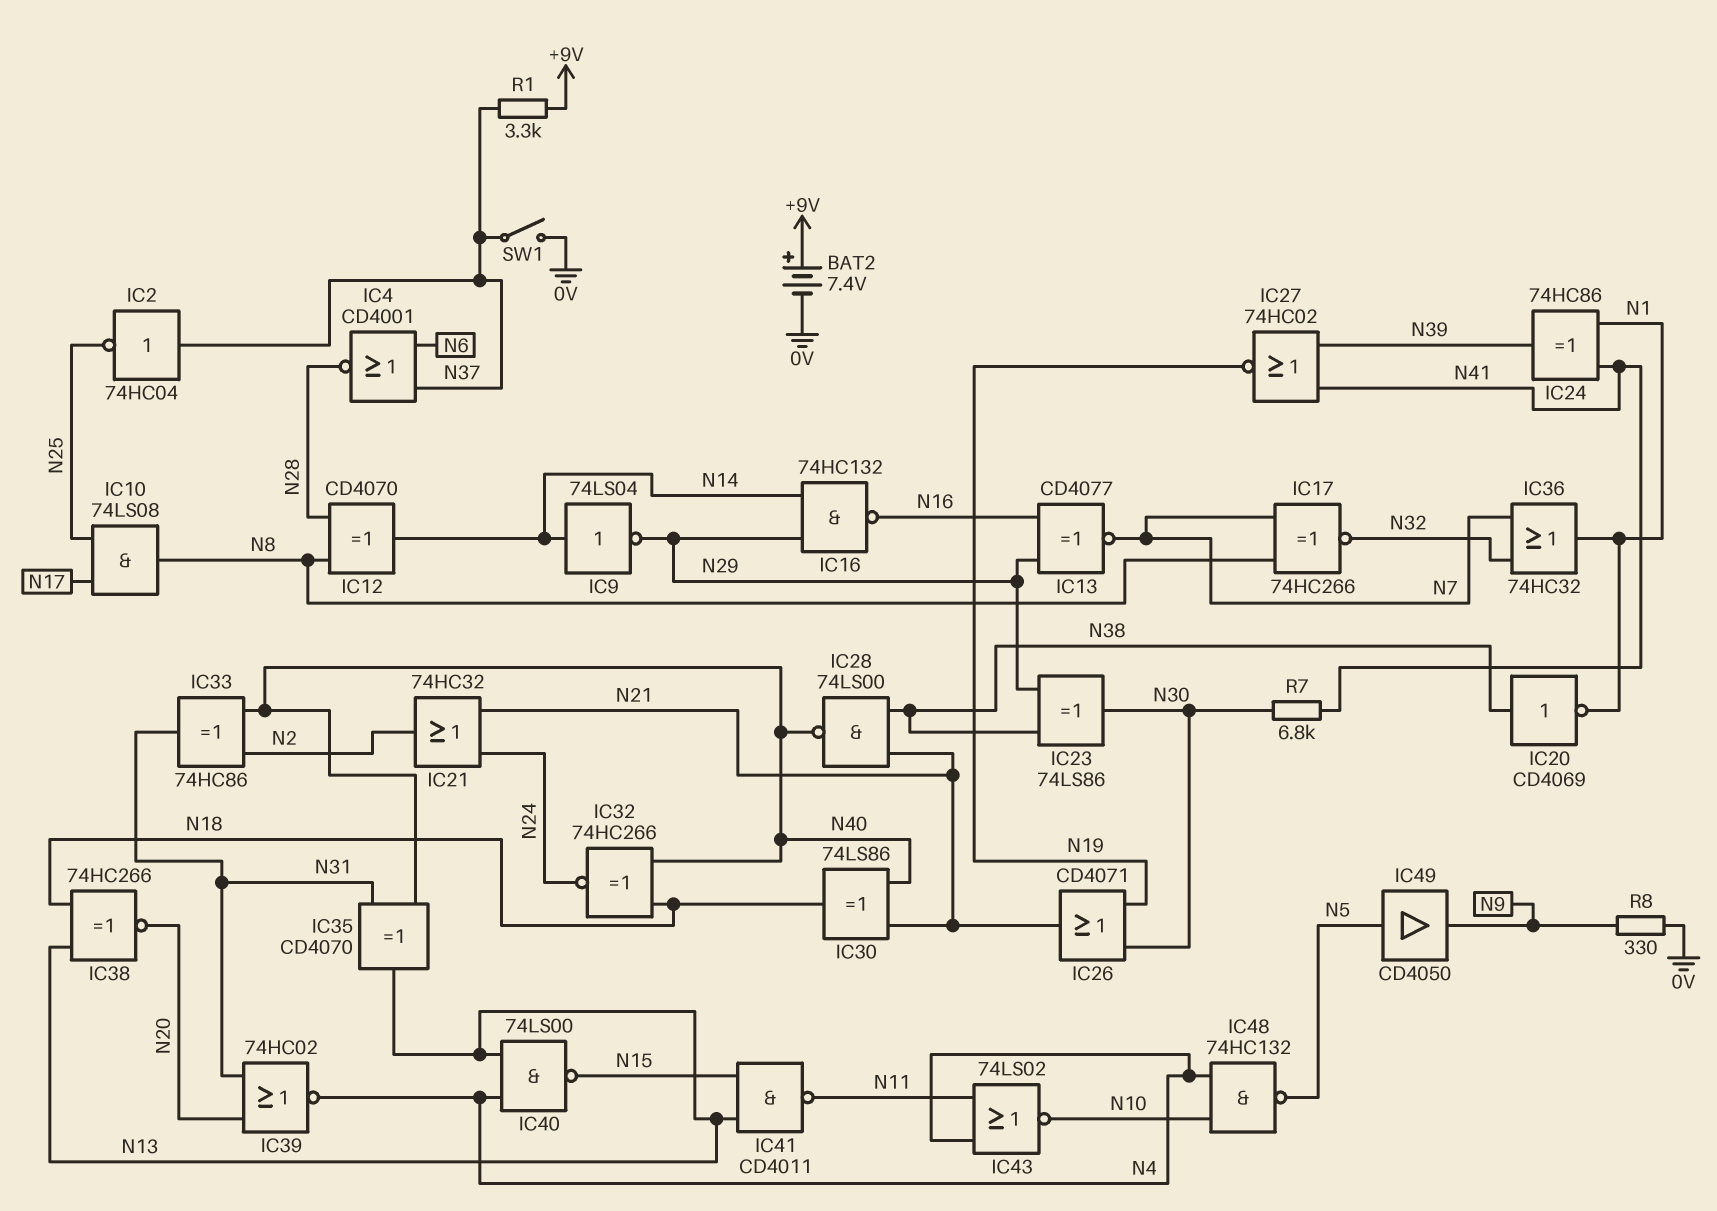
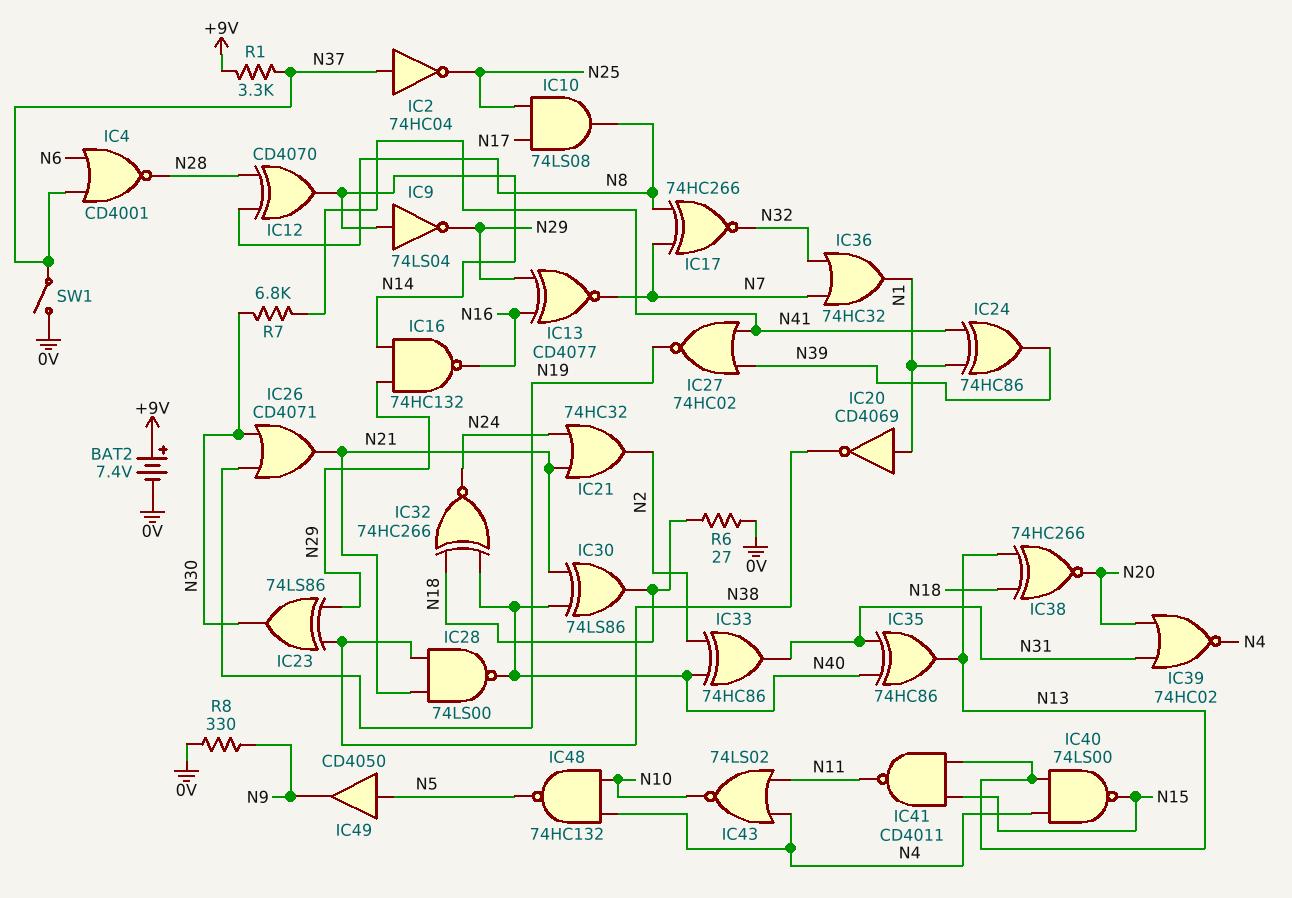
IC20: NOT CD4069 (in N38, out N1) -> NOT CD4069 (in N1, out N38)
IC35: XOR CD4070 (in N31, in N40, out N13) -> XOR 74HC86 (in N31, in N40, out N13)
R6: none -> 27 (0V, N18)

